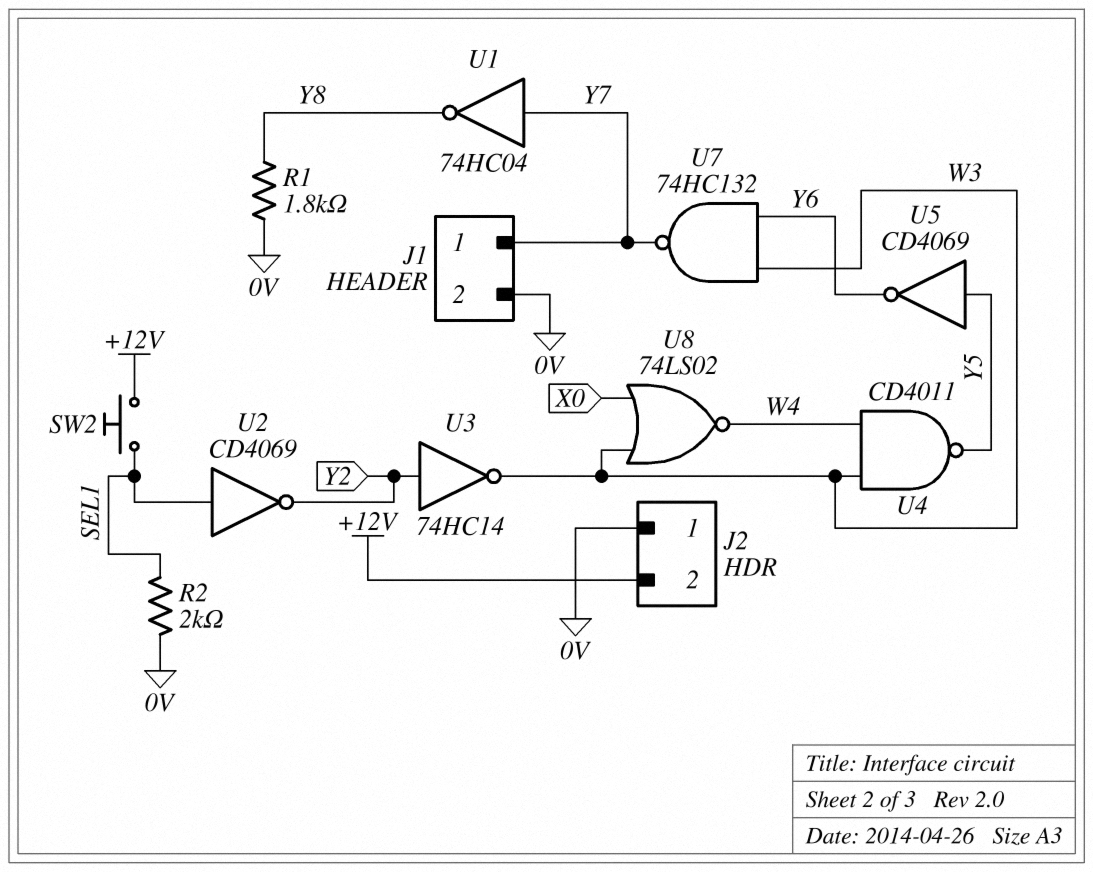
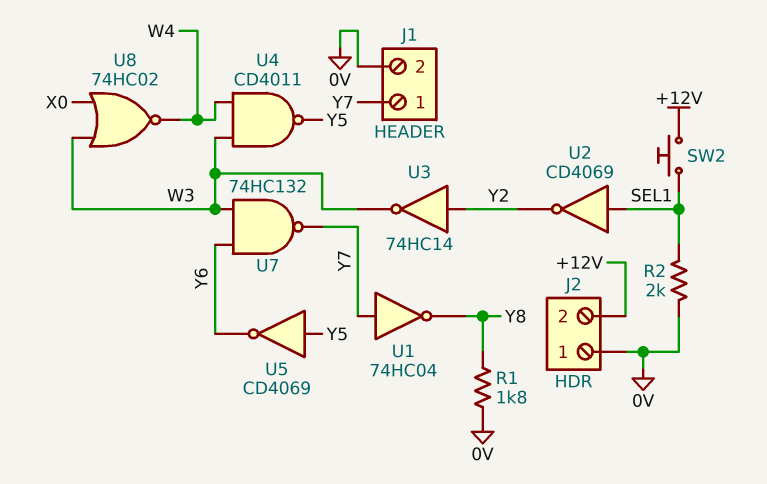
U8: NOR 74LS02 (in W3, in X0, out W4) -> NOR 74HC02 (in W3, in X0, out W4)

